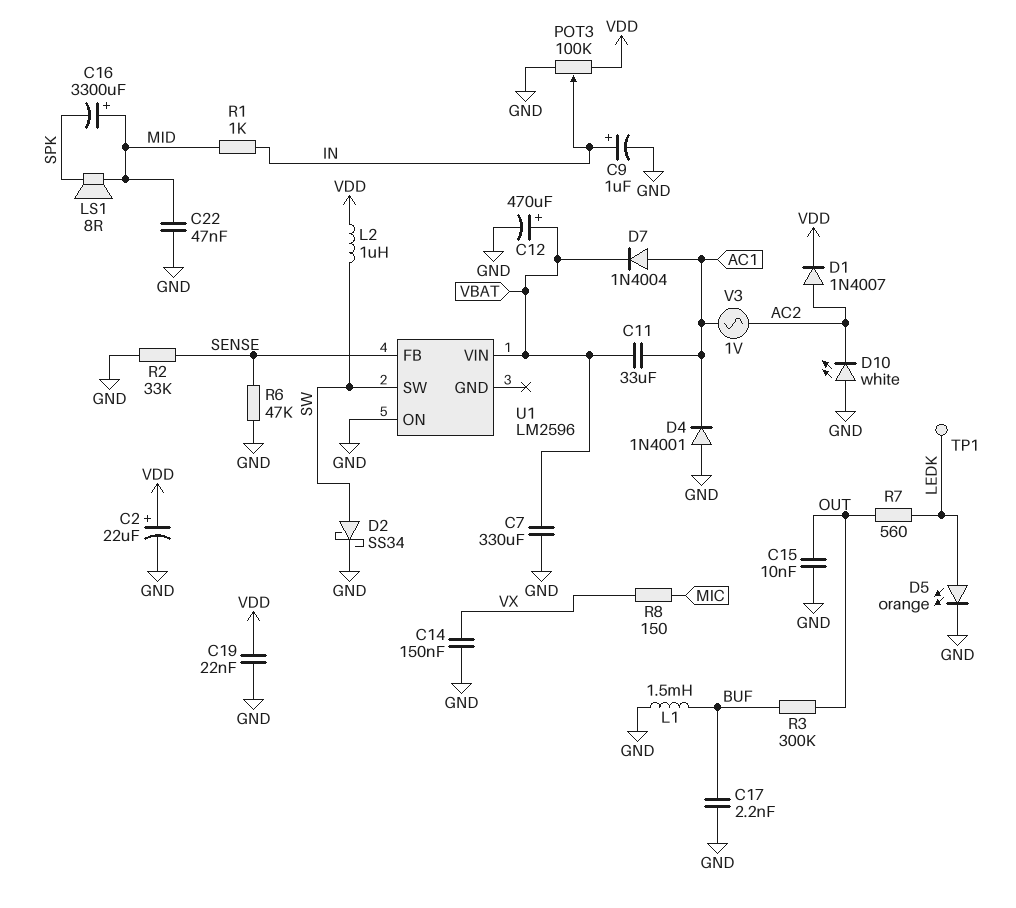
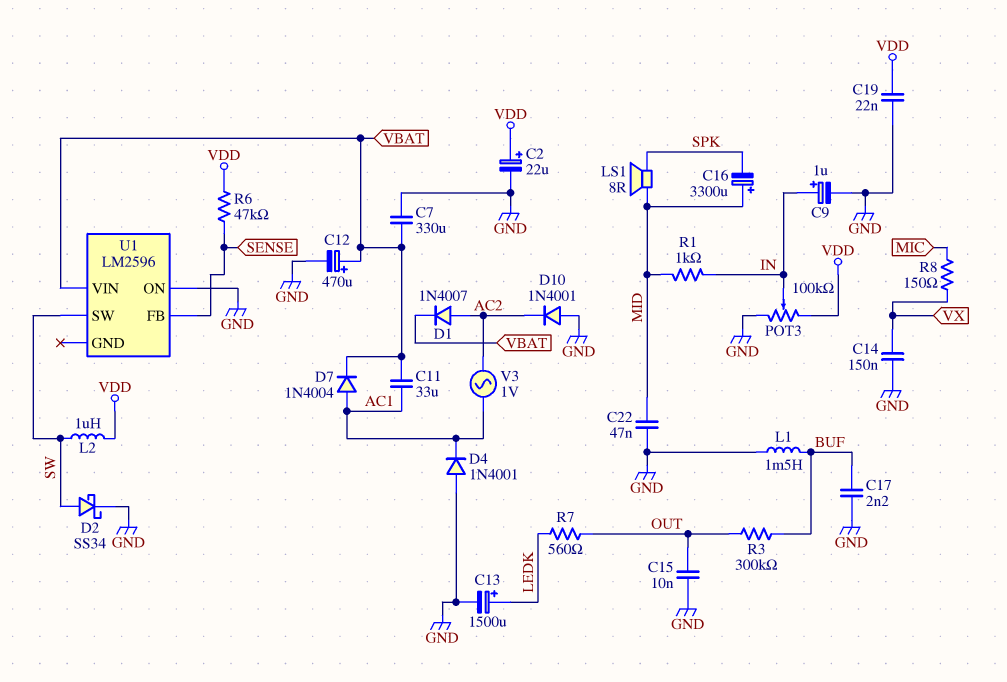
C13: none -> 1500uF (plus LEDK, minus GND)
D1: diode 1N4007 (A AC2, K VDD) -> diode 1N4007 (A AC2, K VBAT)
D5: LED orange (A LEDK, K GND) -> none
D10: LED white (A GND, K AC2) -> diode 1N4001 (A GND, K AC2)
R2: 33k (GND, SENSE) -> none
R6: 47k (GND, SENSE) -> 47k (SENSE, VDD)
TP1: test point (LEDK) -> none

